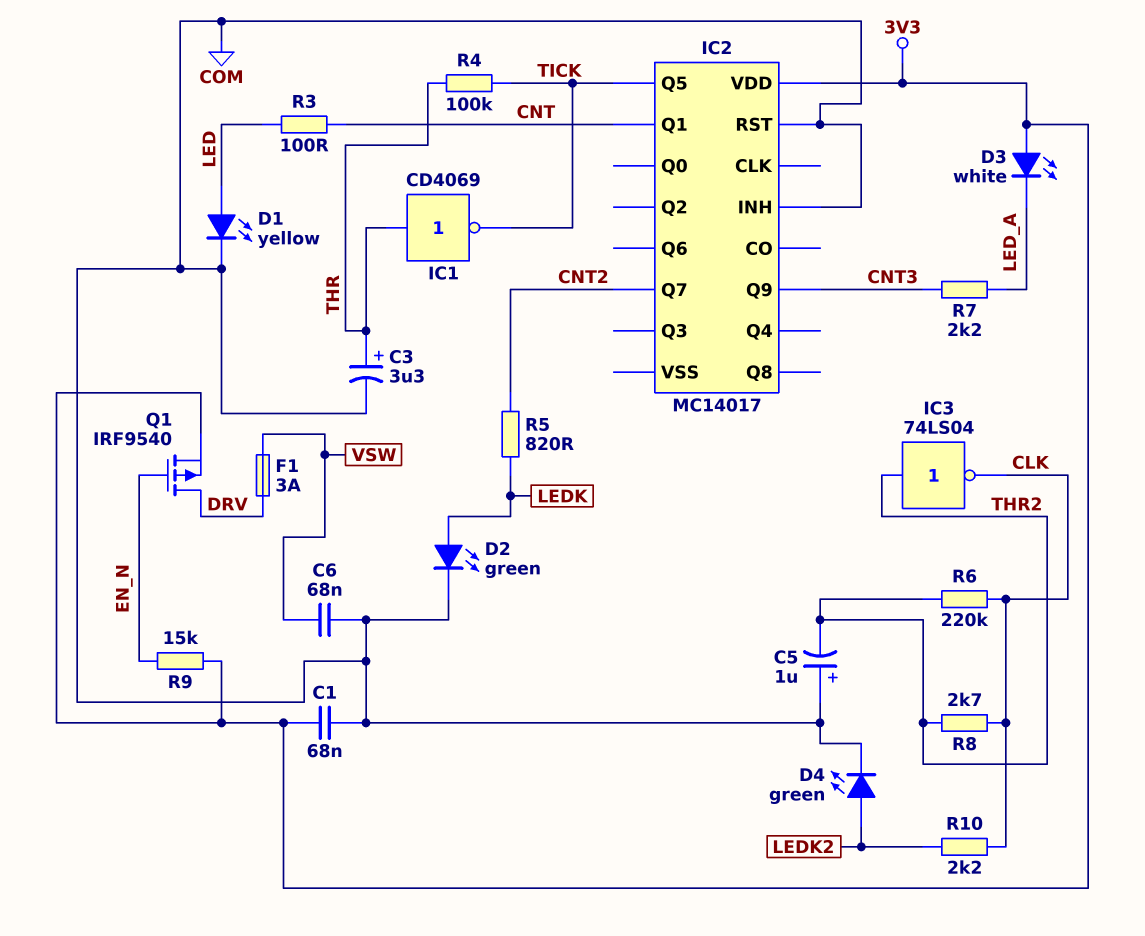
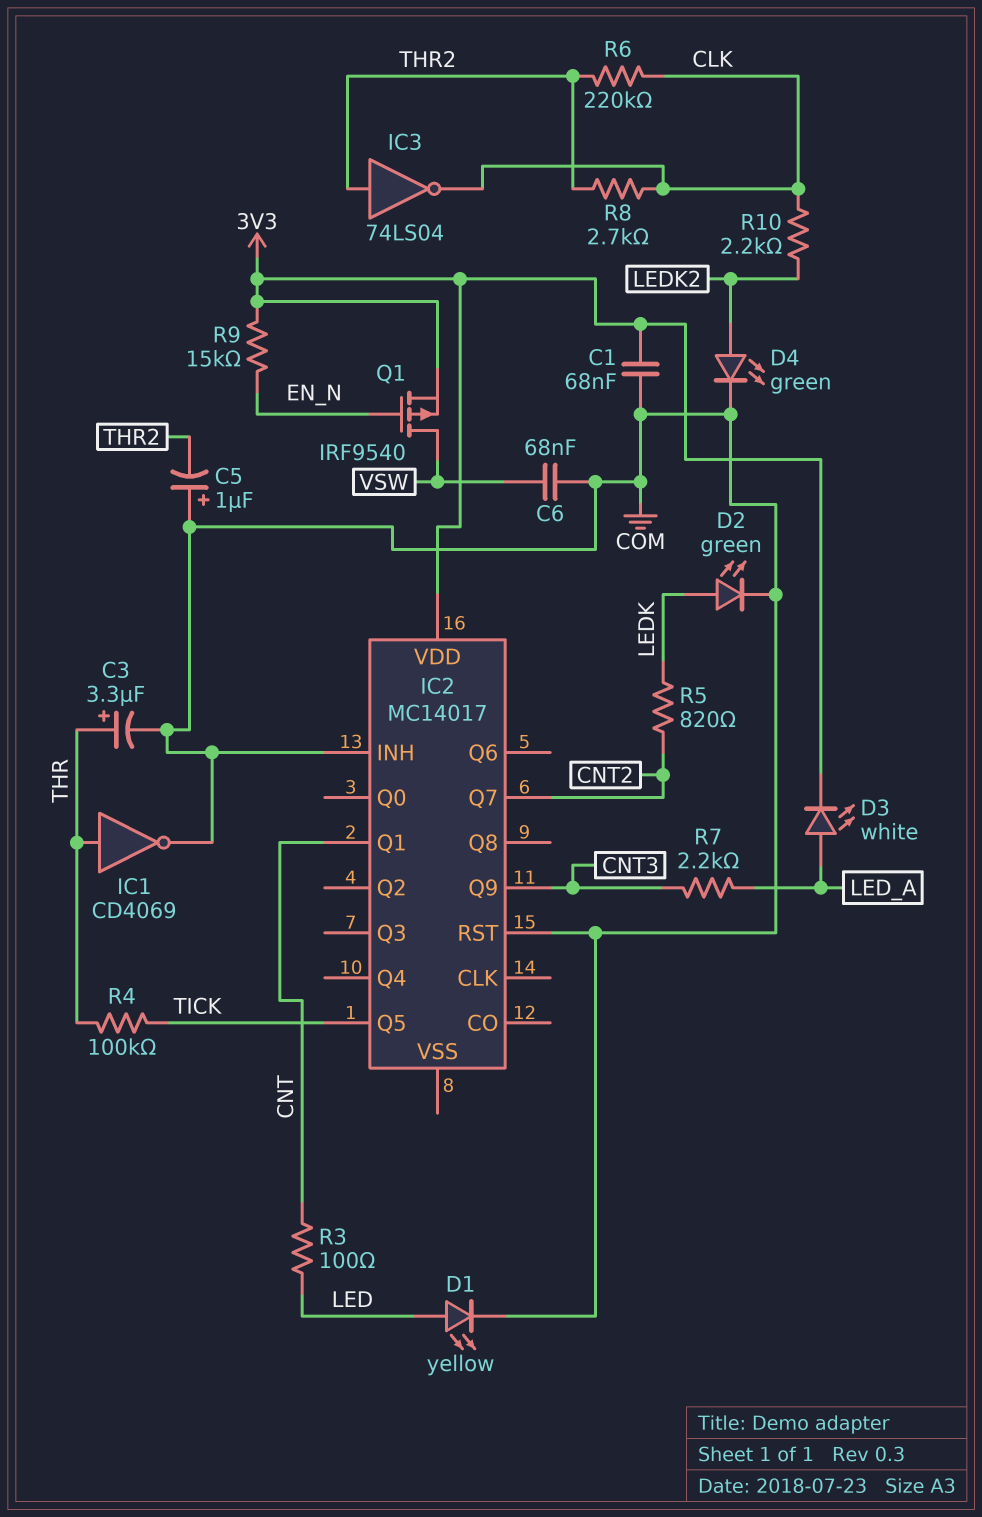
D3: LED white (A 3V3, K LED_A) -> LED white (A LED_A, K 3V3)
F1: 3A (DRV, VSW) -> none
IC1: NOT CD4069 (in THR, out TICK) -> NOT CD4069 (in THR, out COM)
Q1: PMOS IRF9540 (G EN_N, D DRV, S 3V3) -> PMOS IRF9540 (G EN_N, D VSW, S 3V3)

